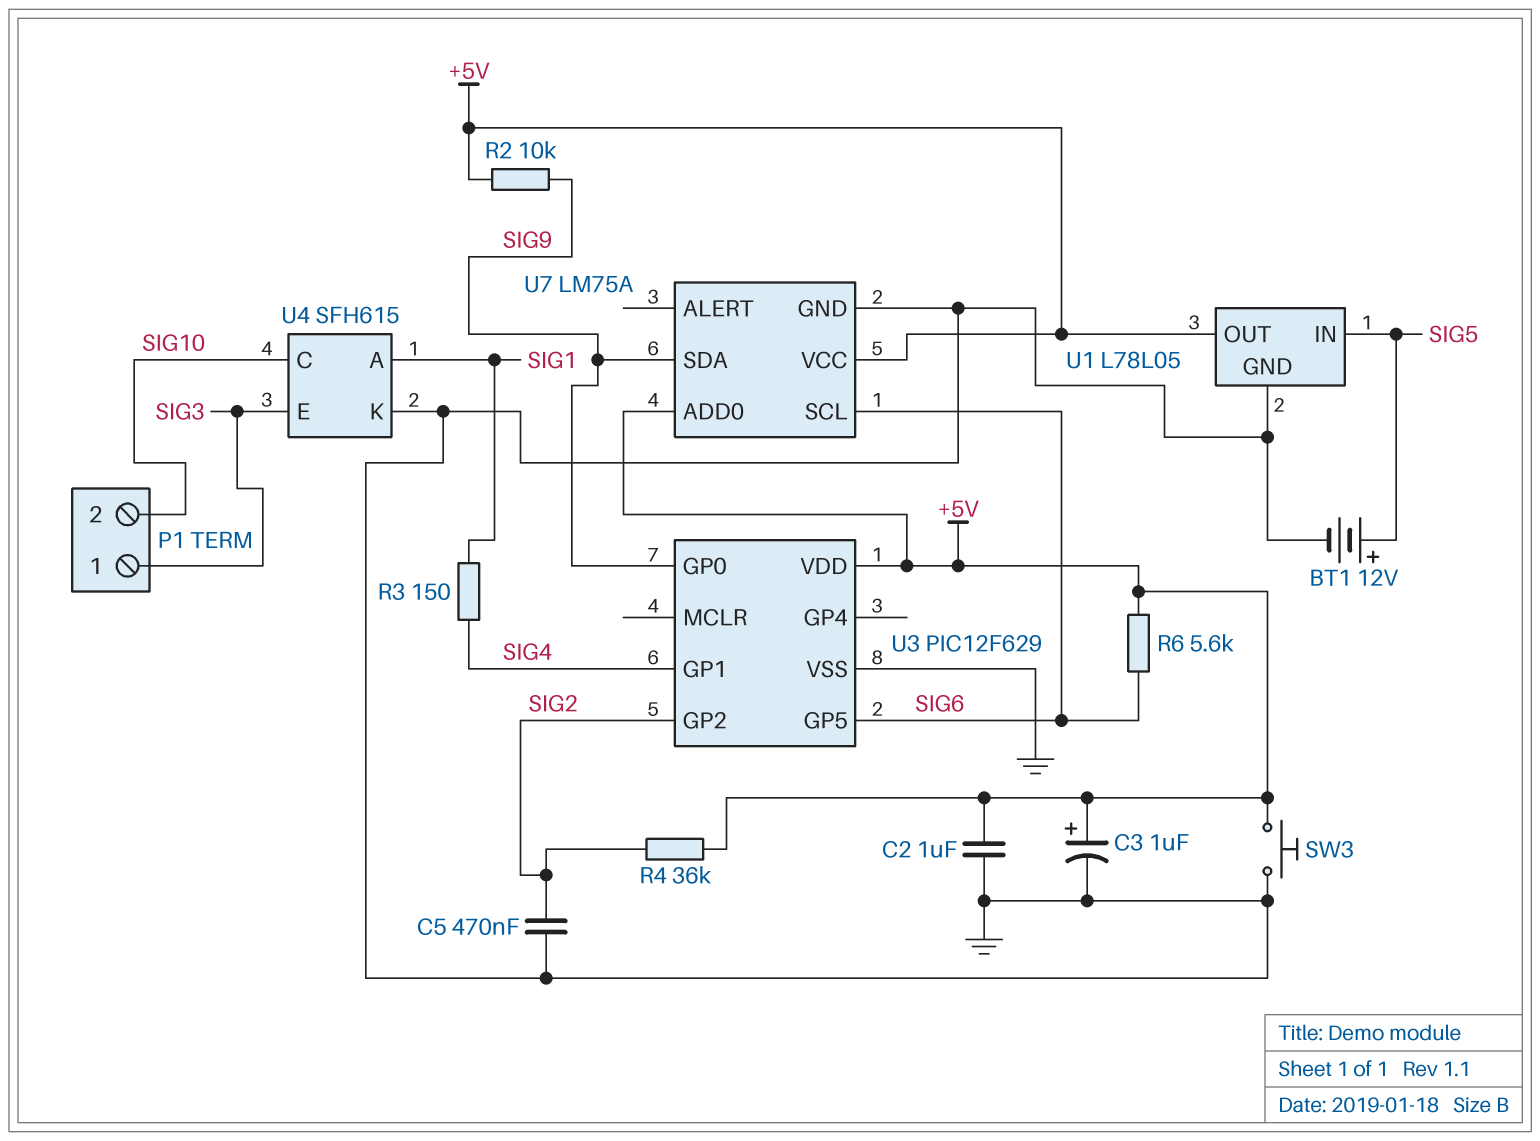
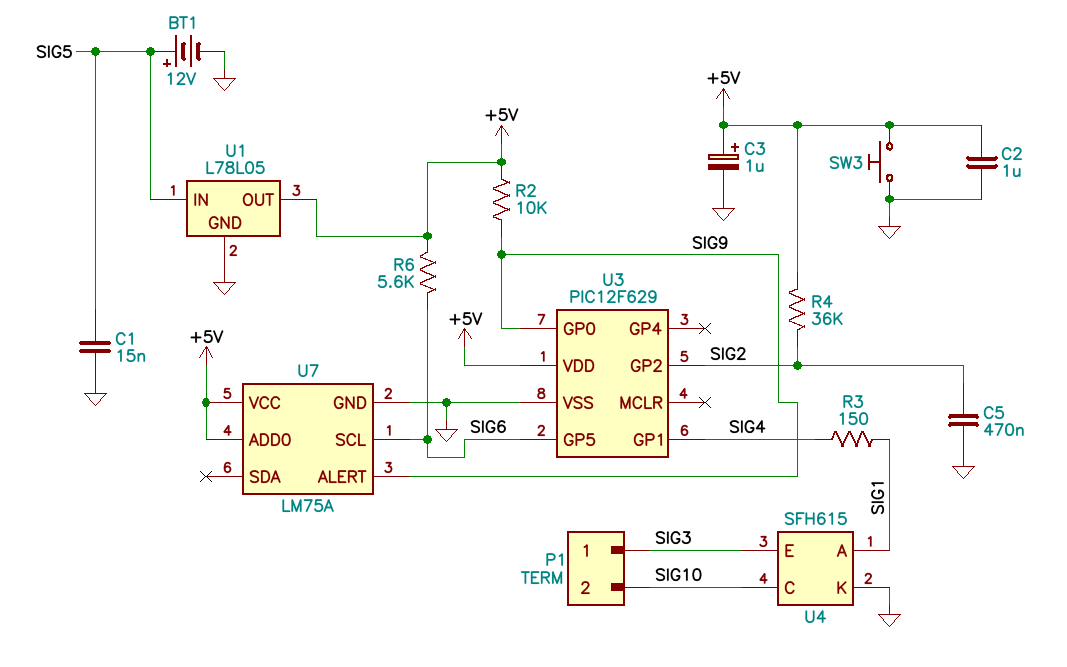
C1: none -> 15nF (GND, SIG5)
U7 pin ALERT: none -> SIG9
U7 pin SDA: SIG9 -> none

